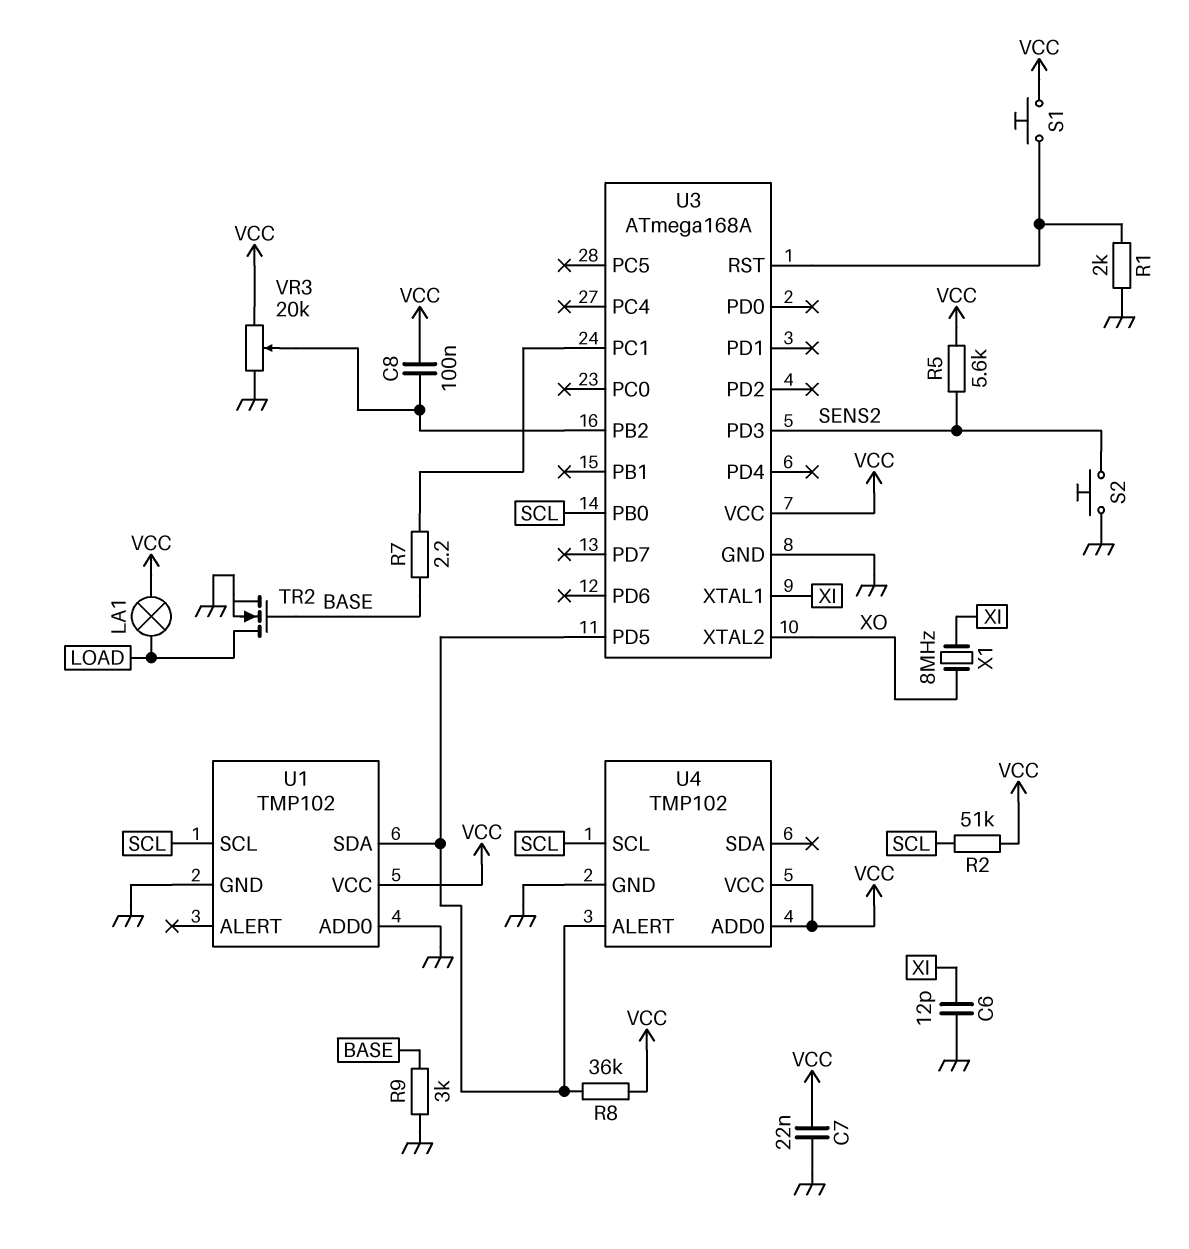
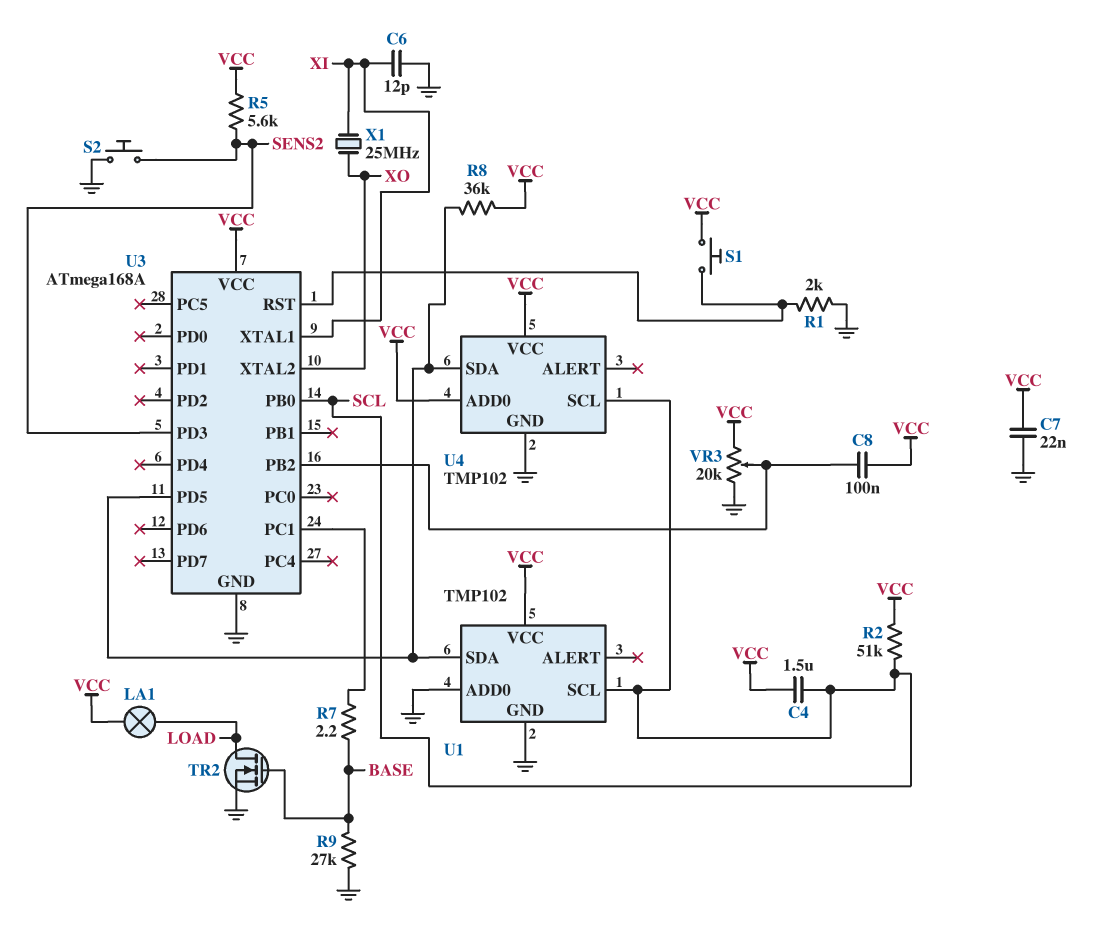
C4: none -> 1.5uF (SCL, VCC)
R9: 3k (BASE, GND) -> 27k (BASE, GND)
U4 pin ALERT: U1/SDA -> none
U4 pin SDA: none -> U1/SDA
X1: 8MHz (XI, XO) -> 25MHz (XI, XO)

